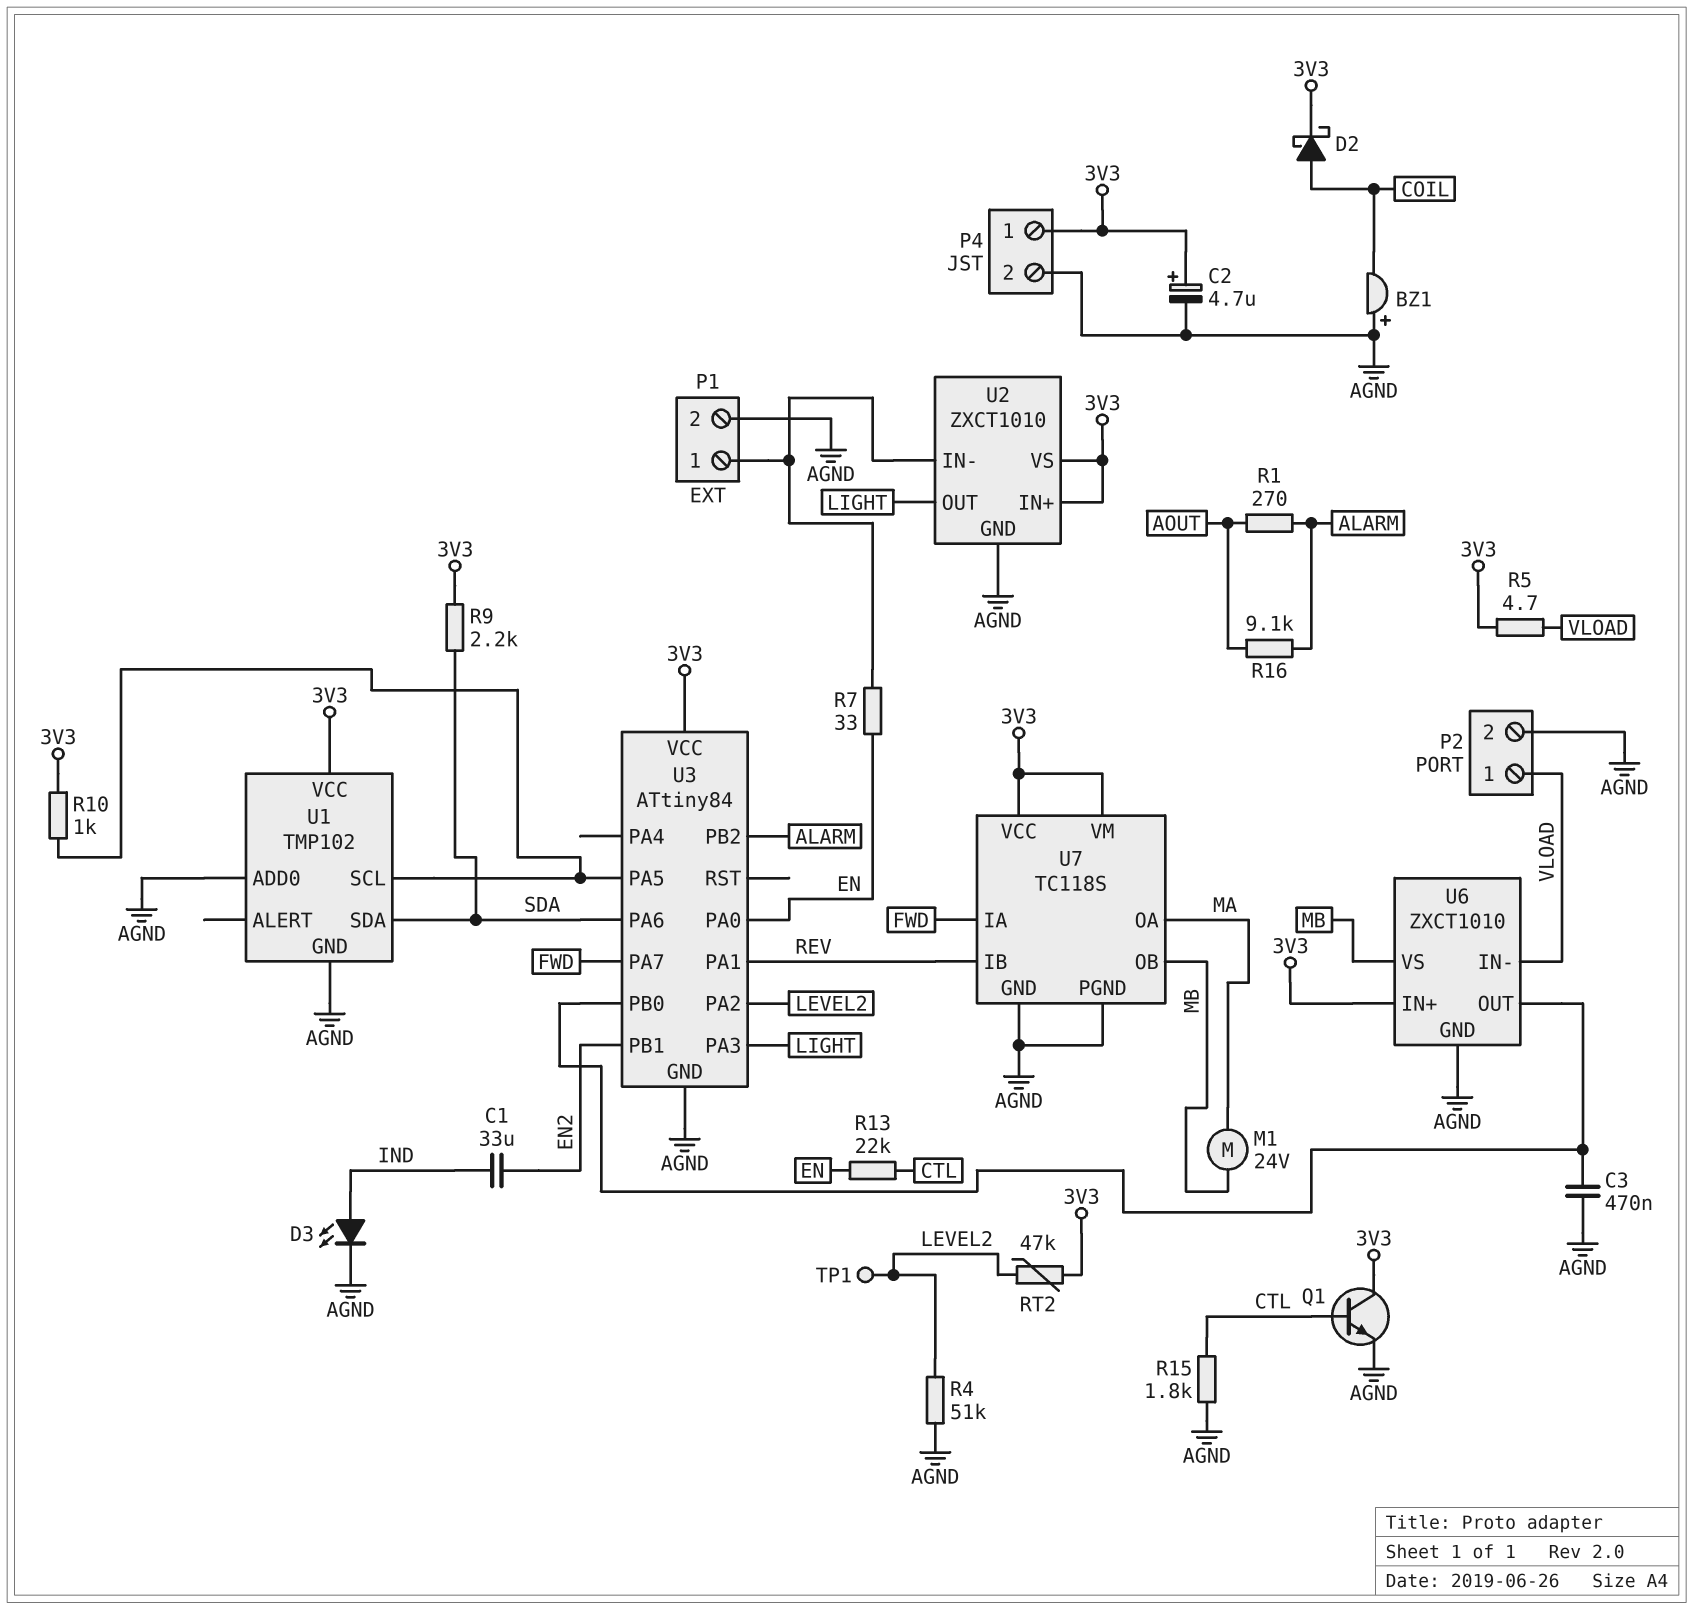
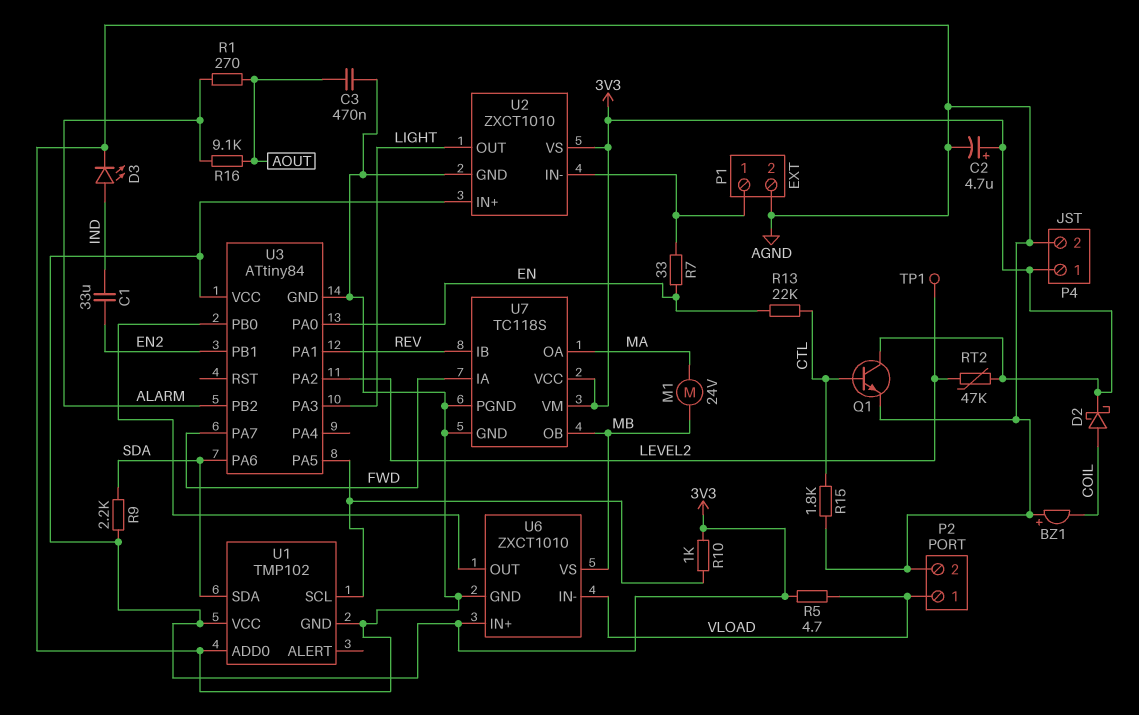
C3: 470nF (AGND, U3/PB0) -> 470nF (AGND, AOUT)
R4: 51k (AGND, LEVEL2) -> none

